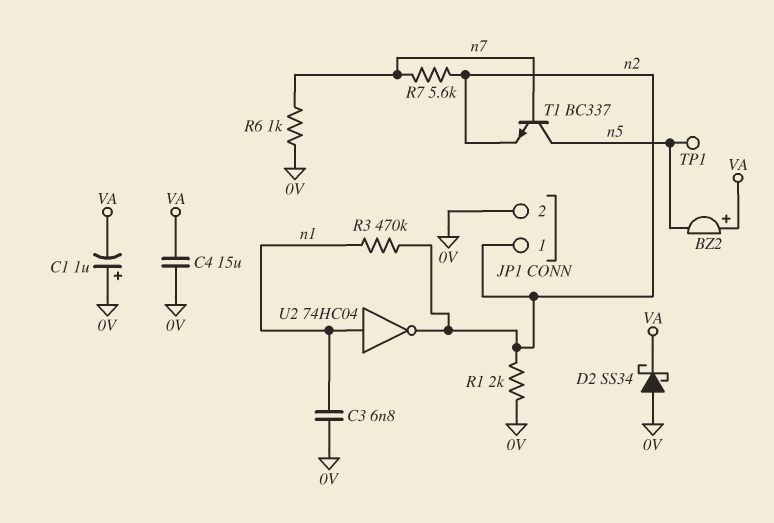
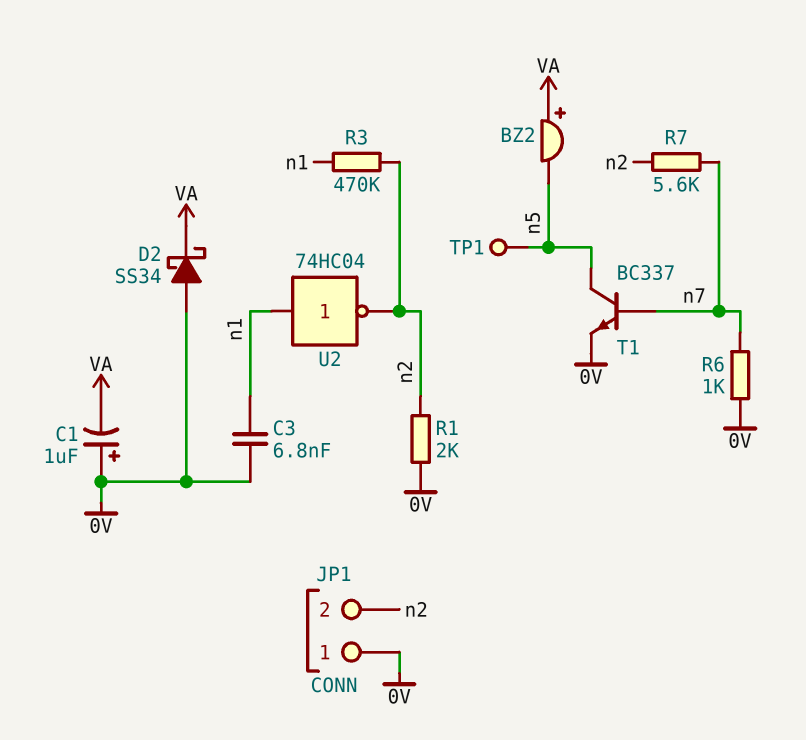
C4: 15uF (0V, VA) -> none
JP1 pin 1: n2 -> 0V
JP1 pin 2: 0V -> n2
T1: NPN BC337 (B n7, C n5, E n2) -> NPN BC337 (B n7, C n5, E 0V)

